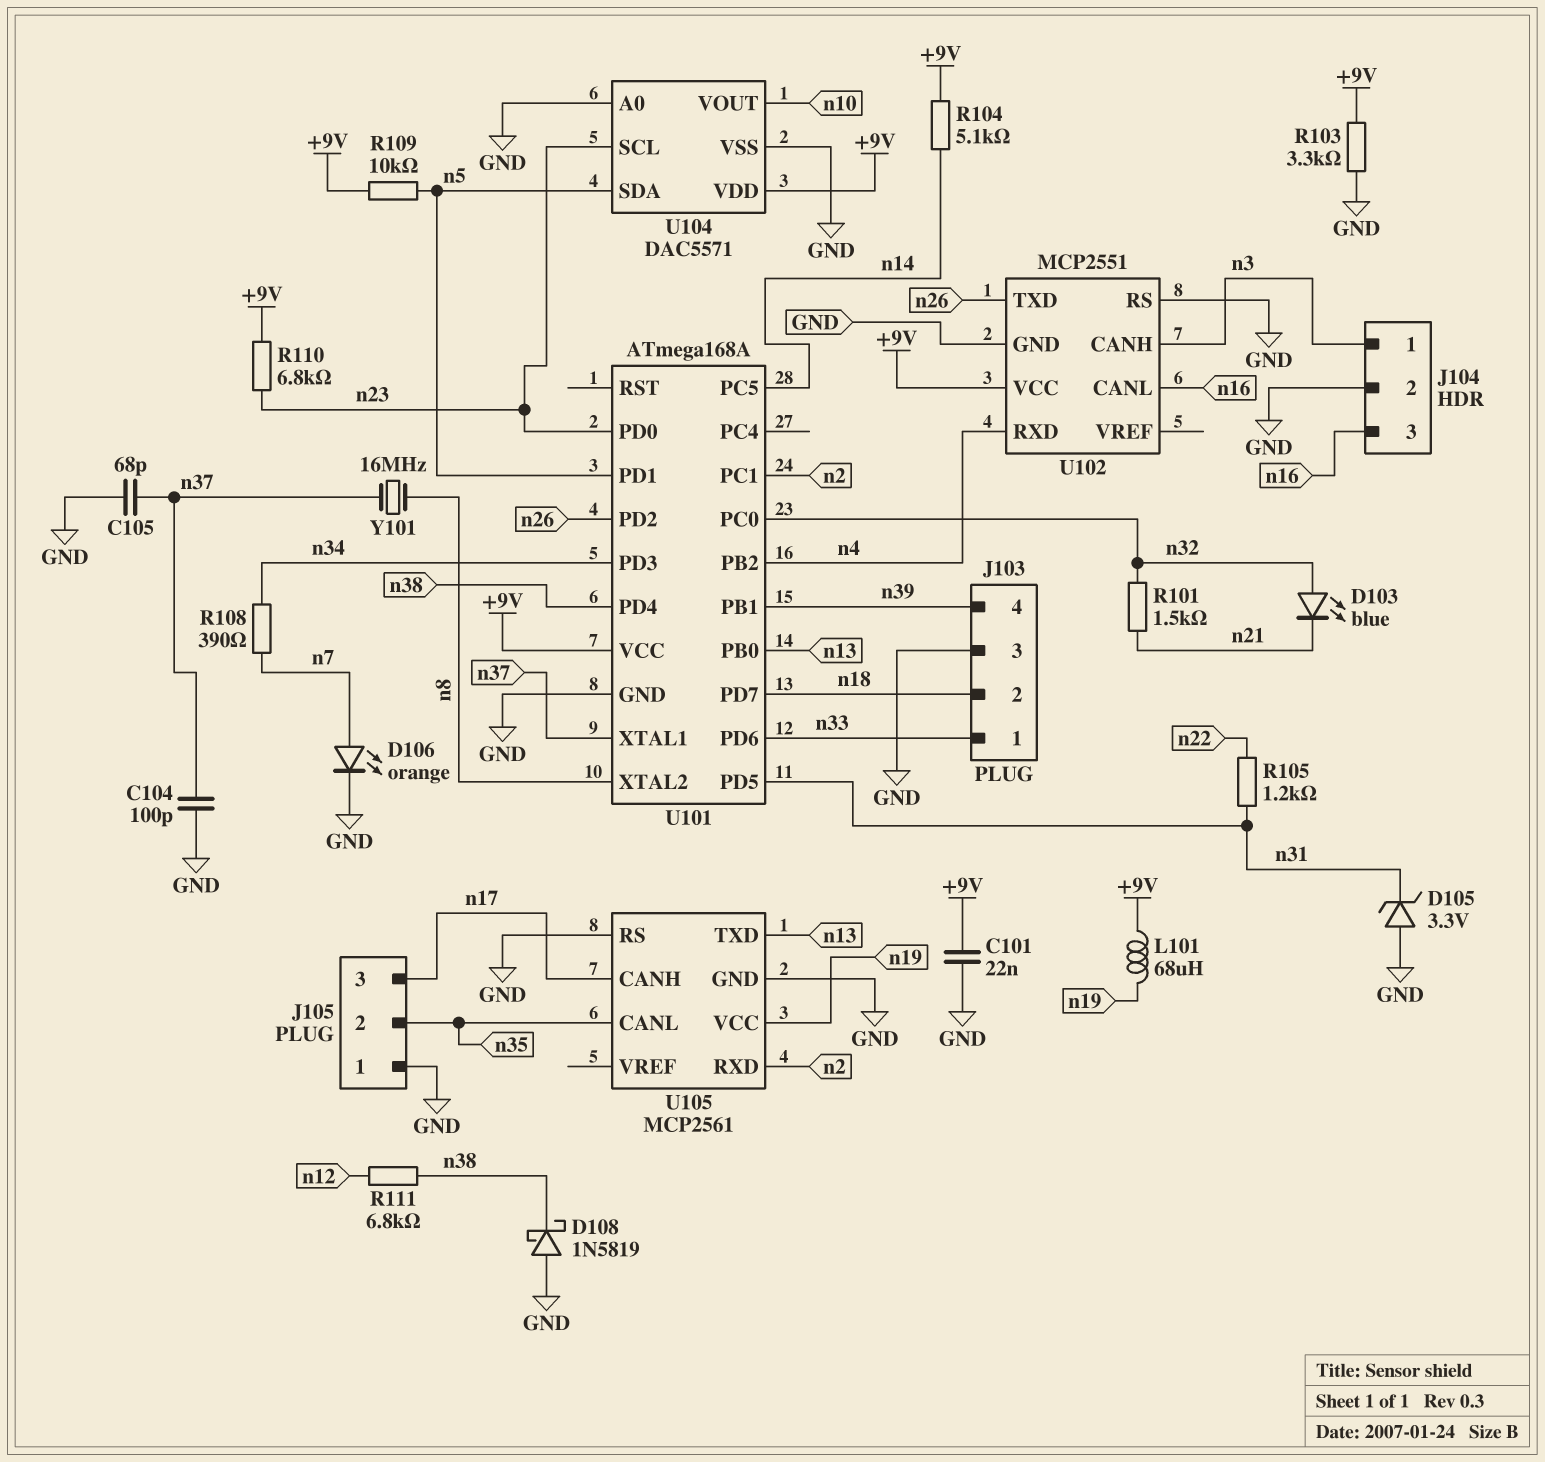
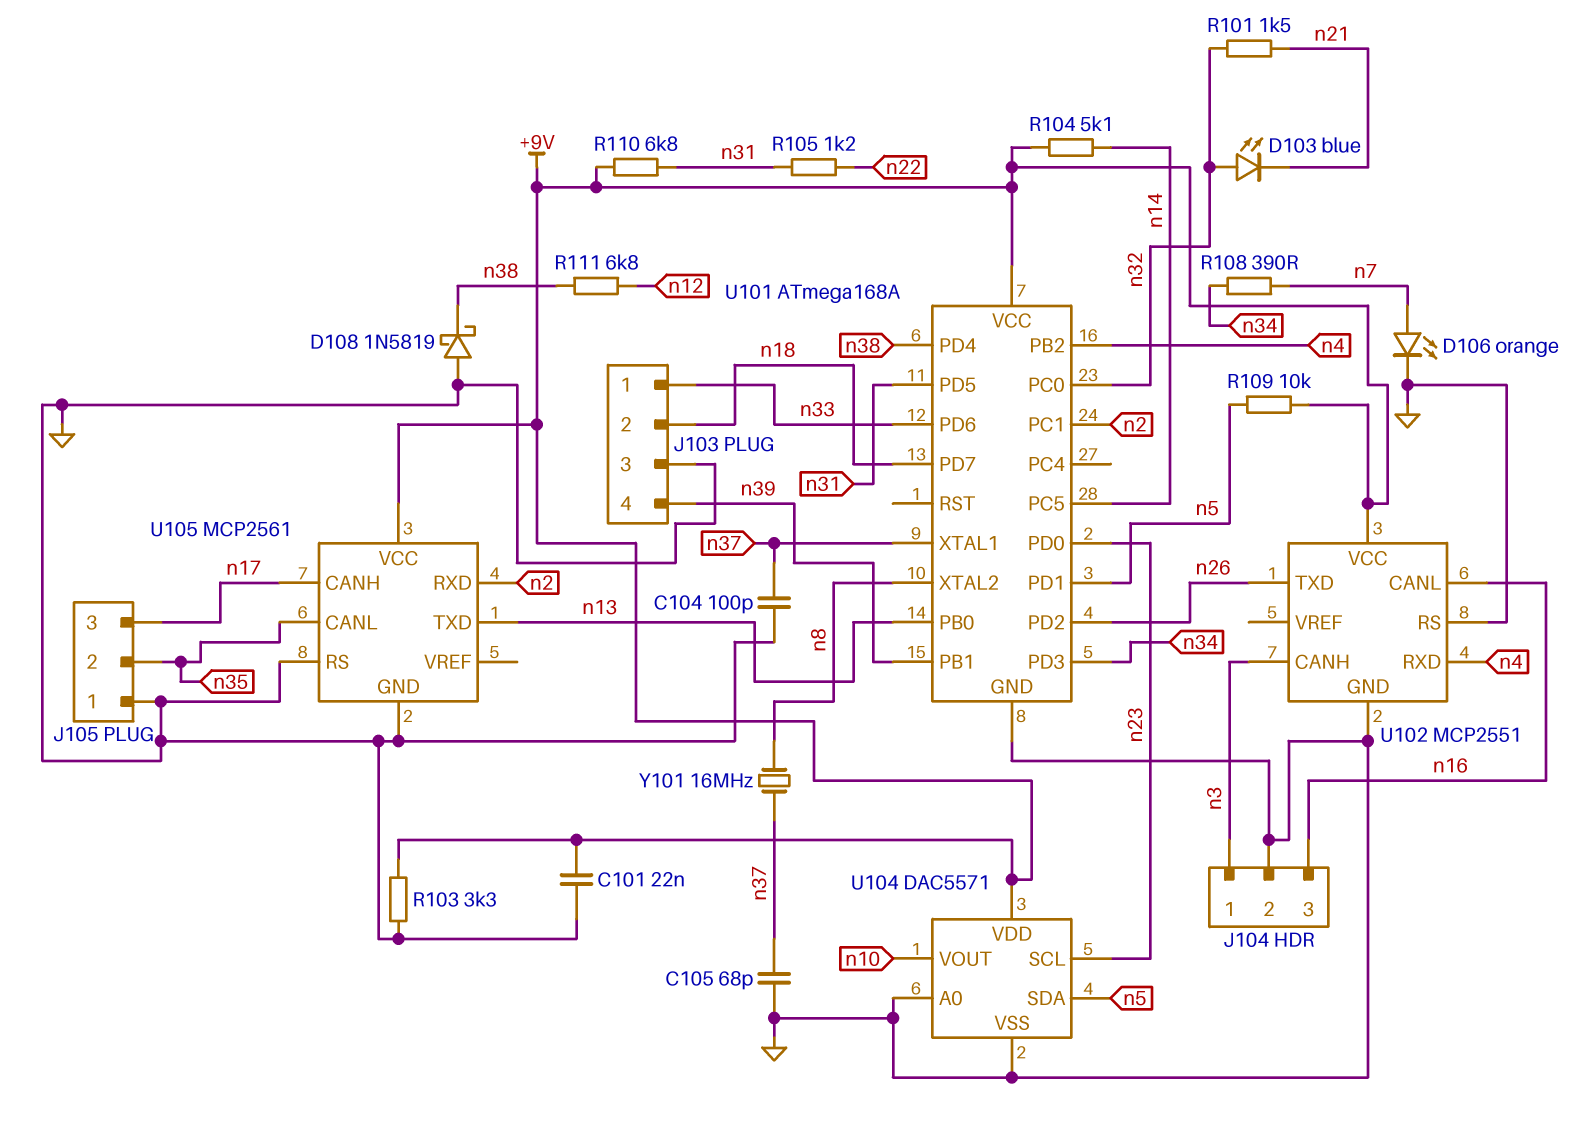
D105: zener 3.3V (A GND, K n31) -> none
L101: 68uH (+9V, n19) -> none
R110: 6.8k (+9V, n23) -> 6.8k (+9V, n31)
U105 pin VCC: n19 -> +9V

